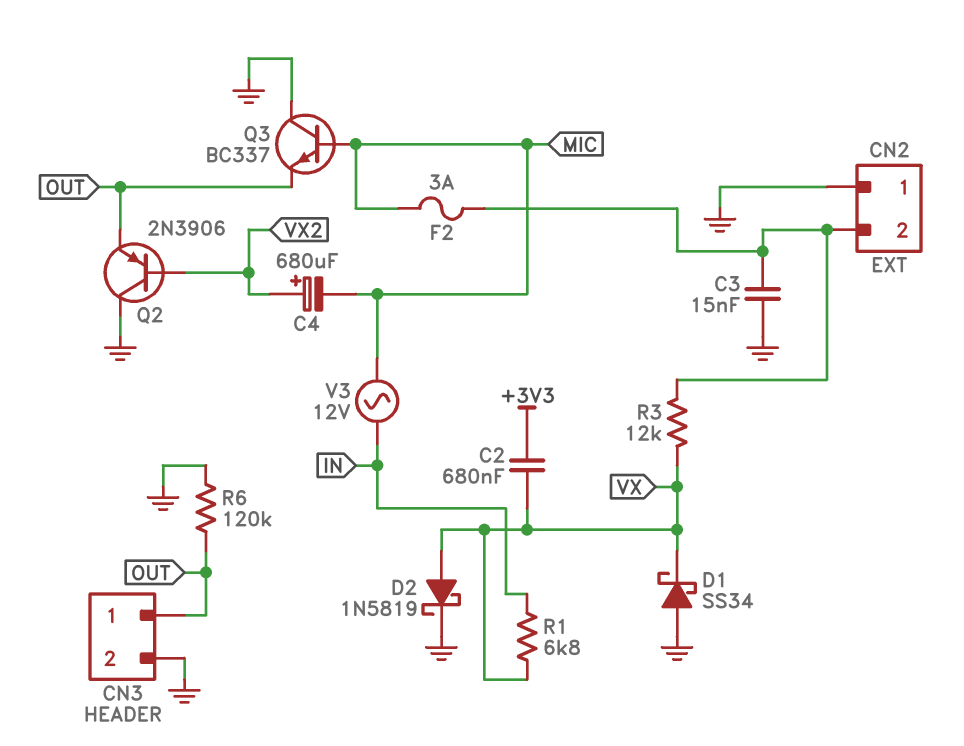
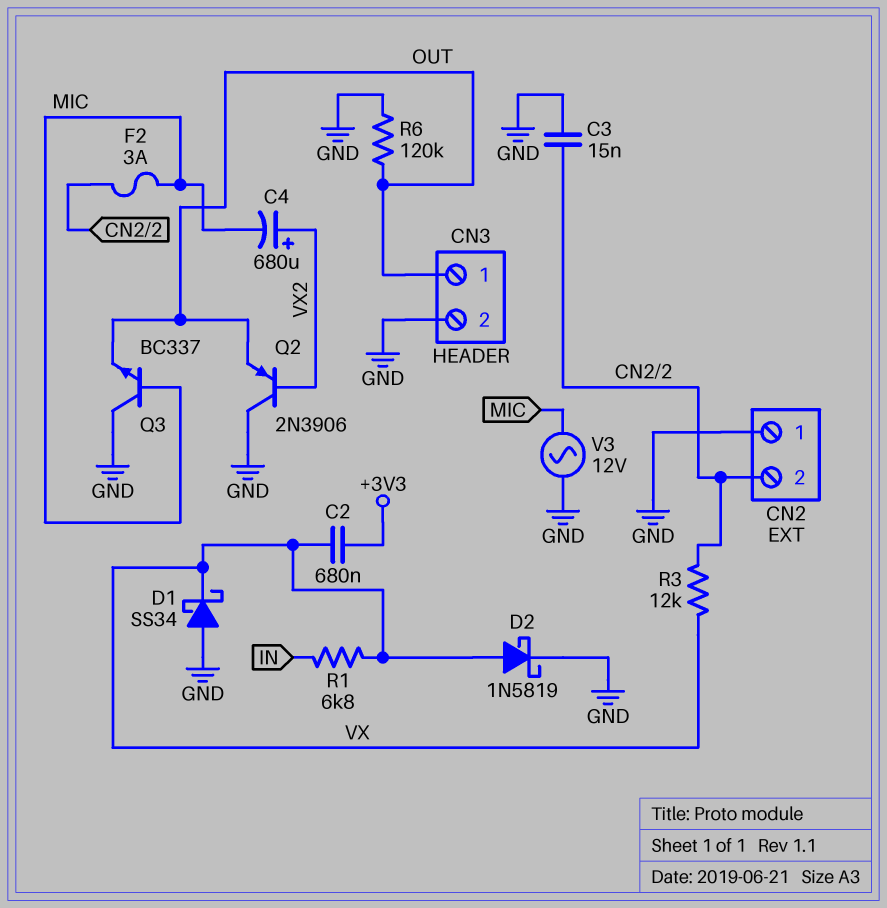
V3: AC 12V (IN, MIC) -> AC 12V (GND, MIC)

